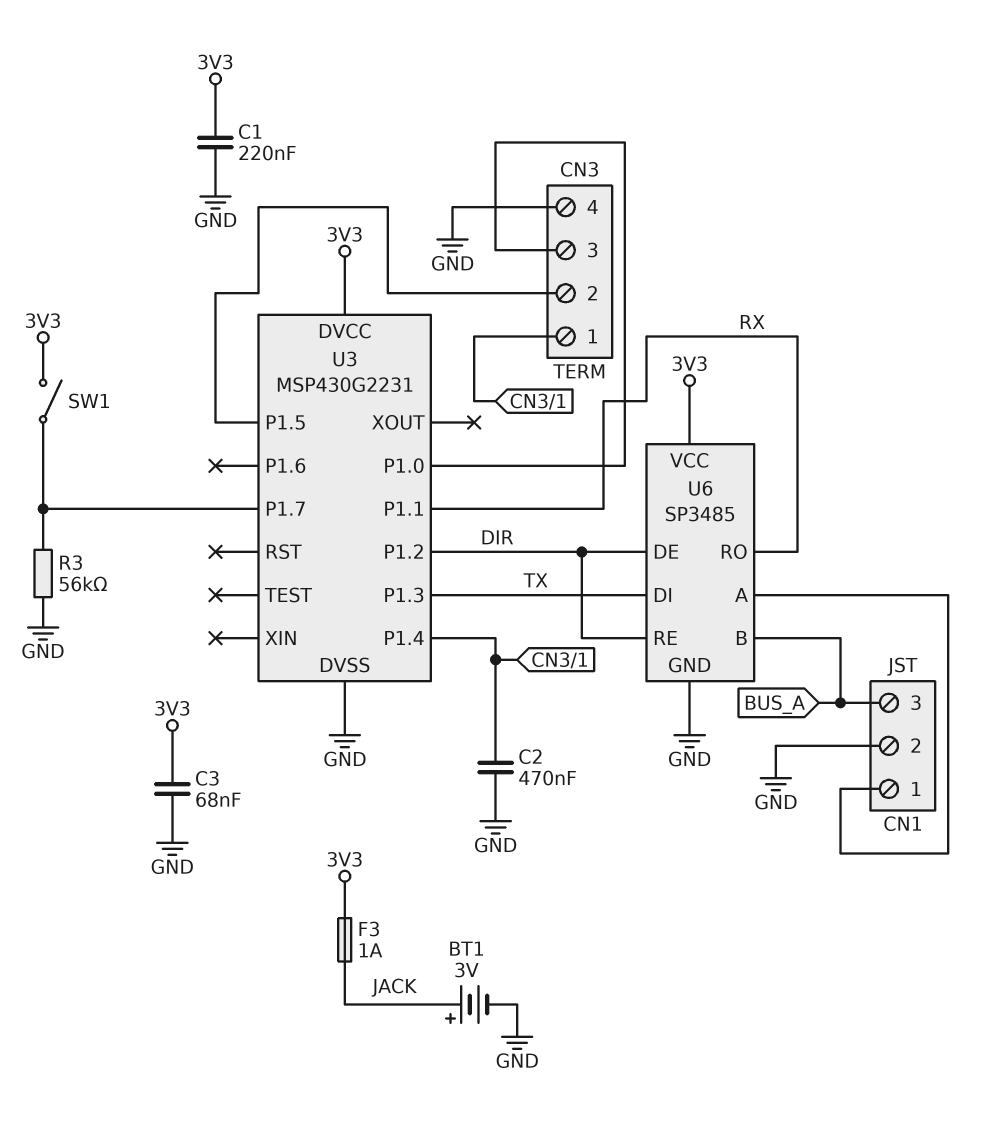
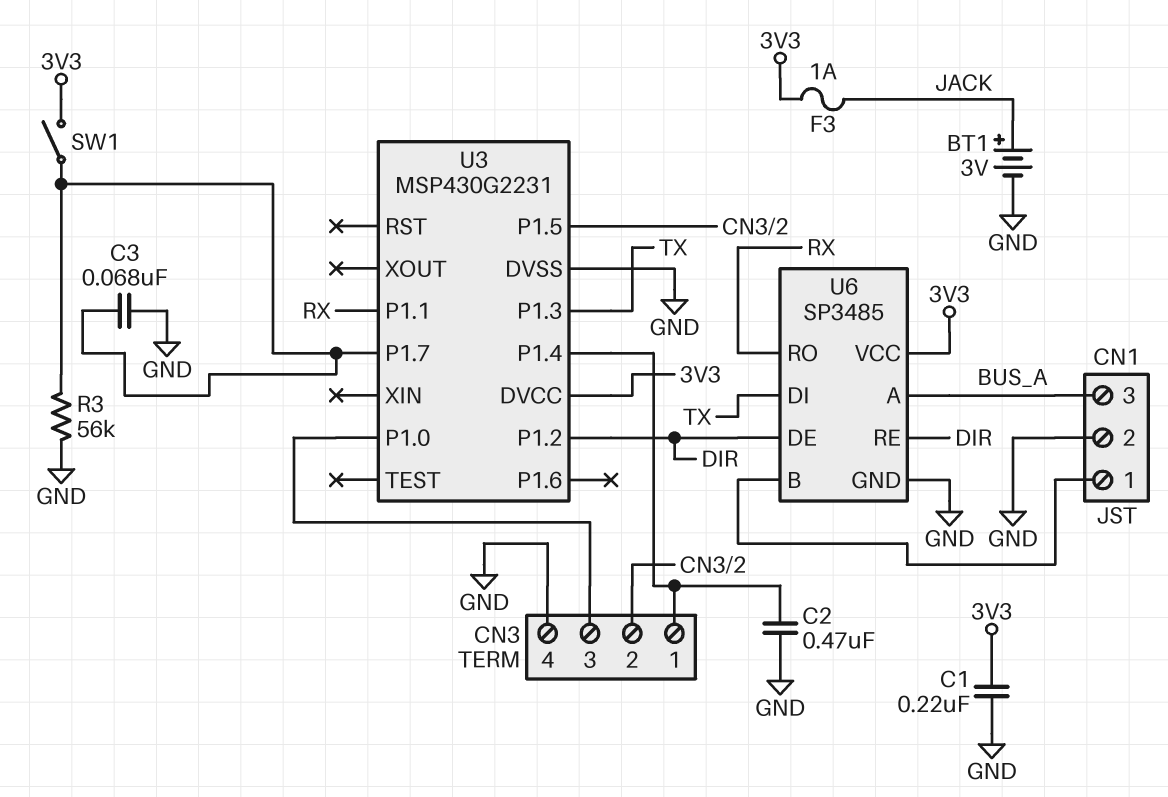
C3: 68nF (3V3, GND) -> 68nF (GND, U3/P1.7)
U6 pin A: CN1/1 -> BUS_A
U6 pin B: BUS_A -> CN1/1

